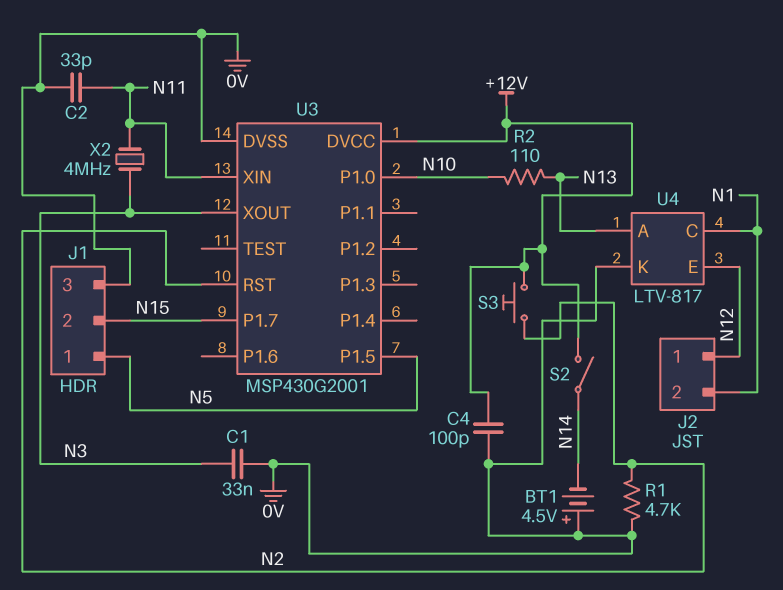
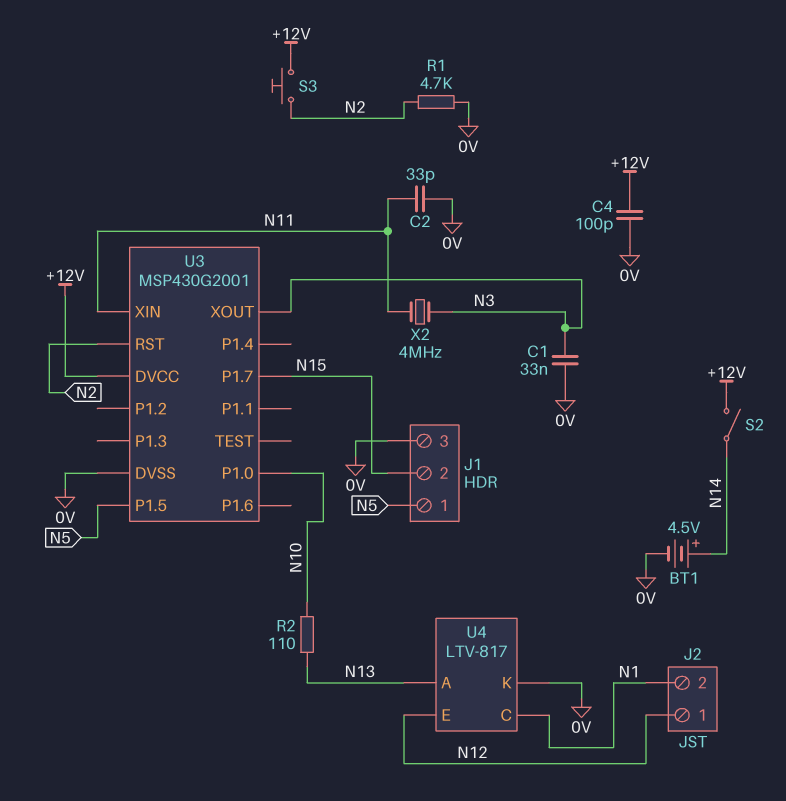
BT1: 4.5V (plus 0V, minus N14) -> 4.5V (plus N14, minus 0V)

